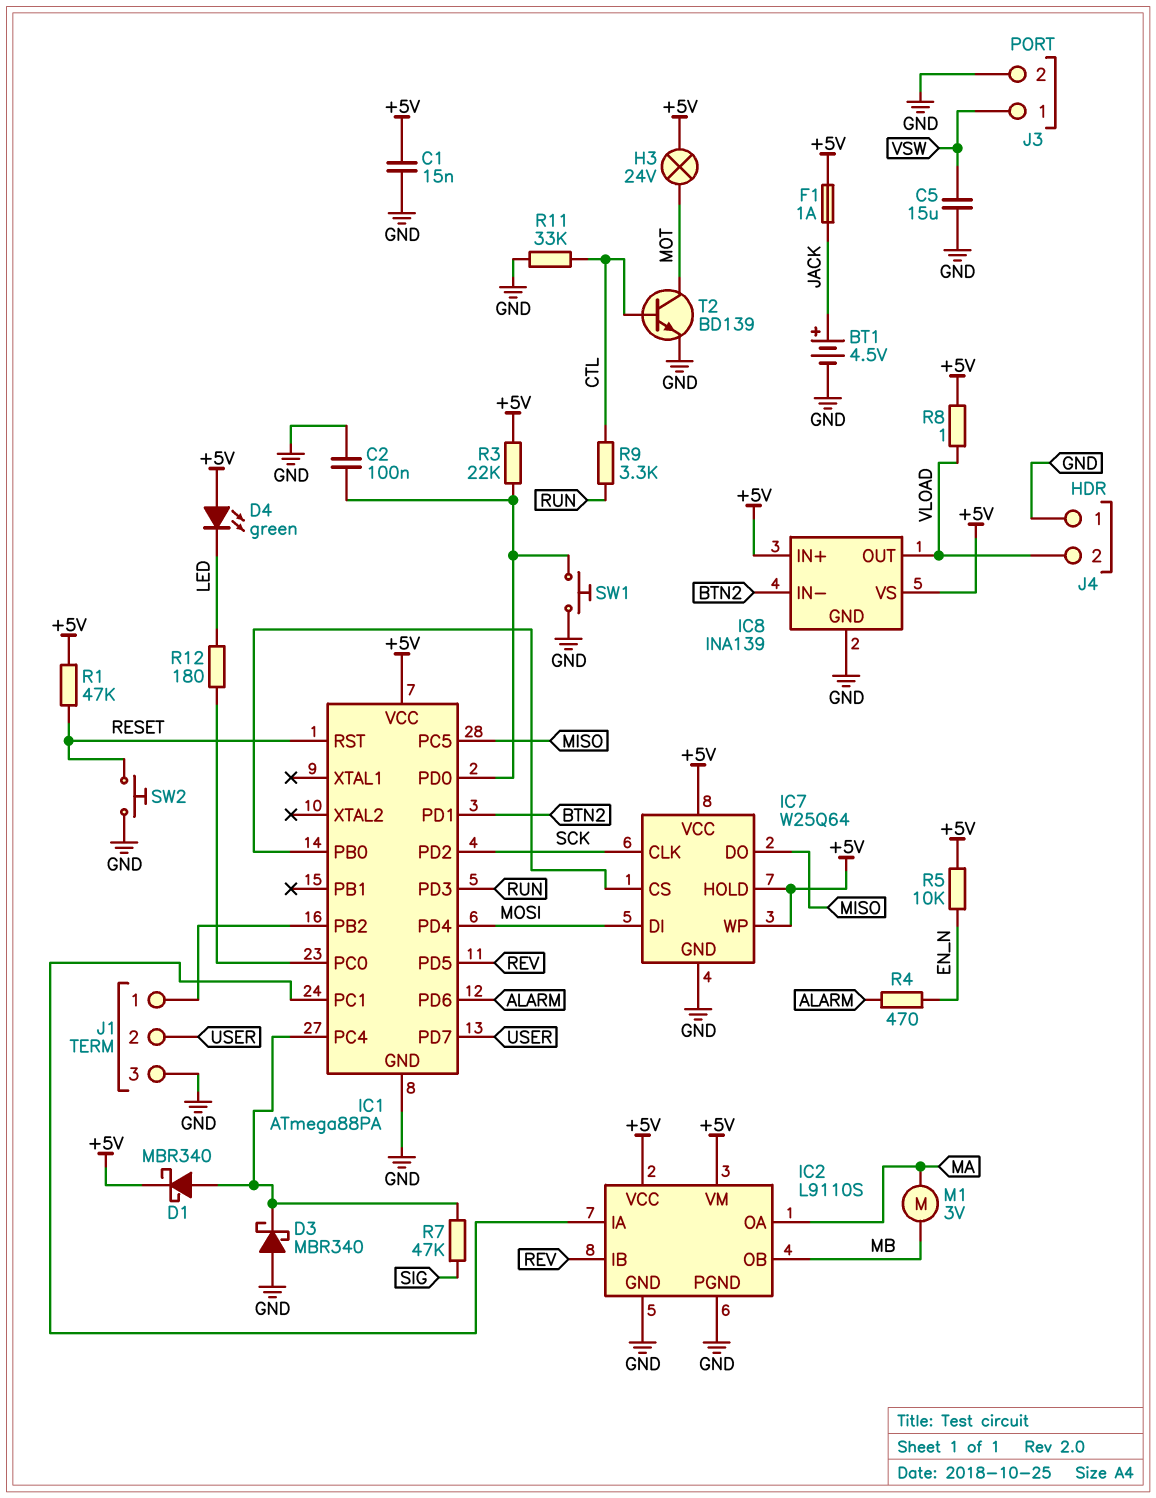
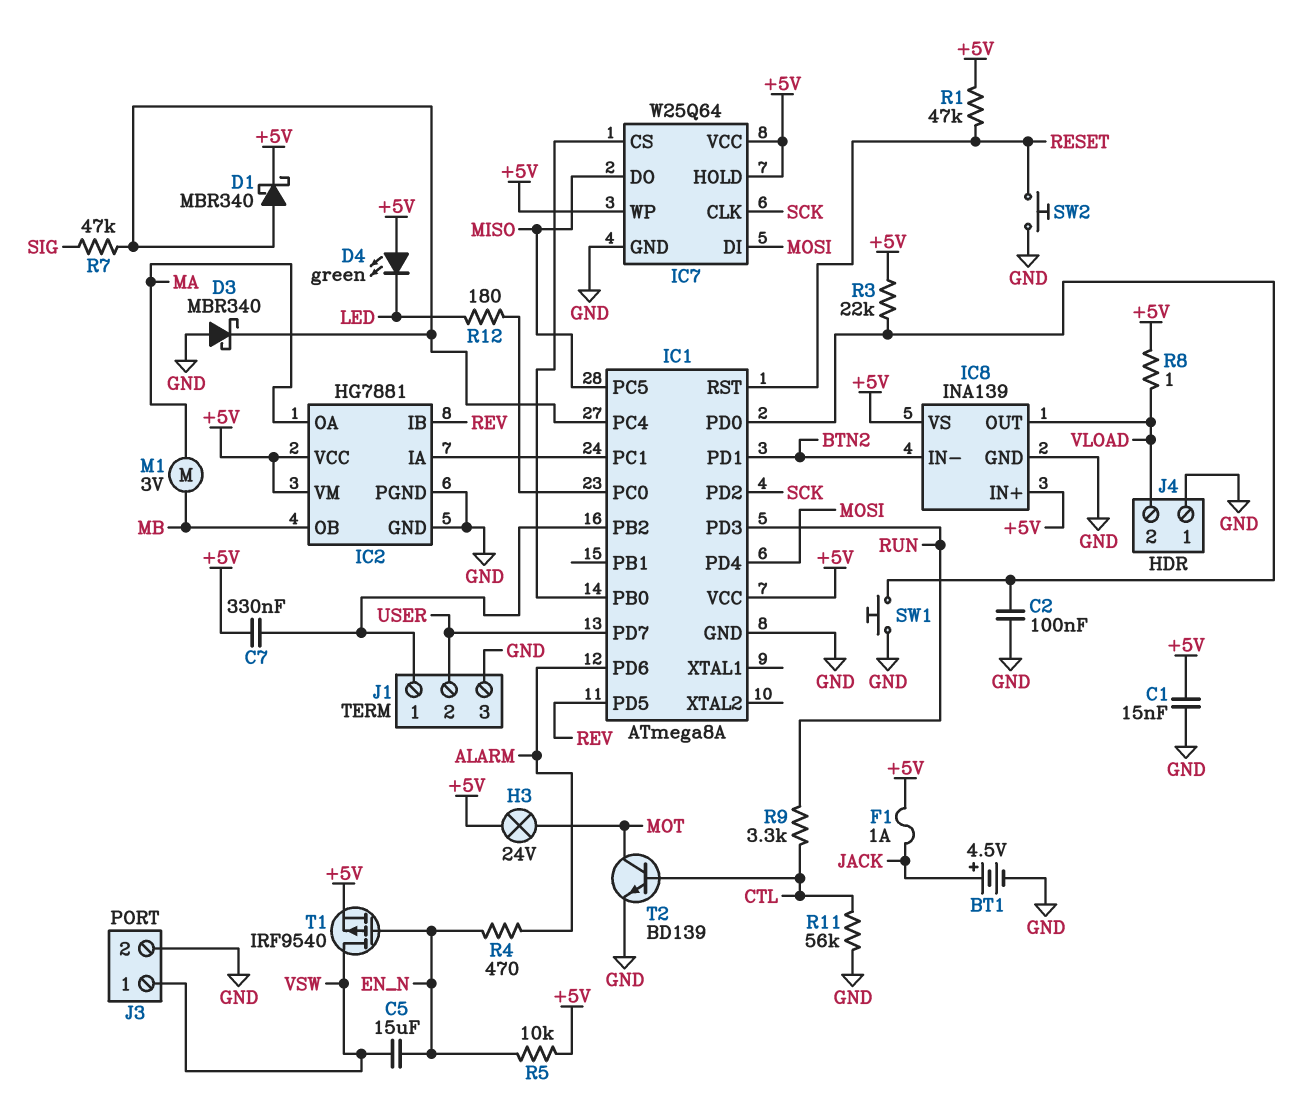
C5: 15uF (GND, VSW) -> 15uF (EN_N, VSW)
C7: none -> 330nF (+5V, IC1/PB2)
IC1: ATmega88PA -> ATmega8A
IC2: L9110S -> HG7881
R11: 33k (CTL, GND) -> 56k (CTL, GND)
T1: none -> PMOS IRF9540 (G EN_N, D VSW, S +5V)

